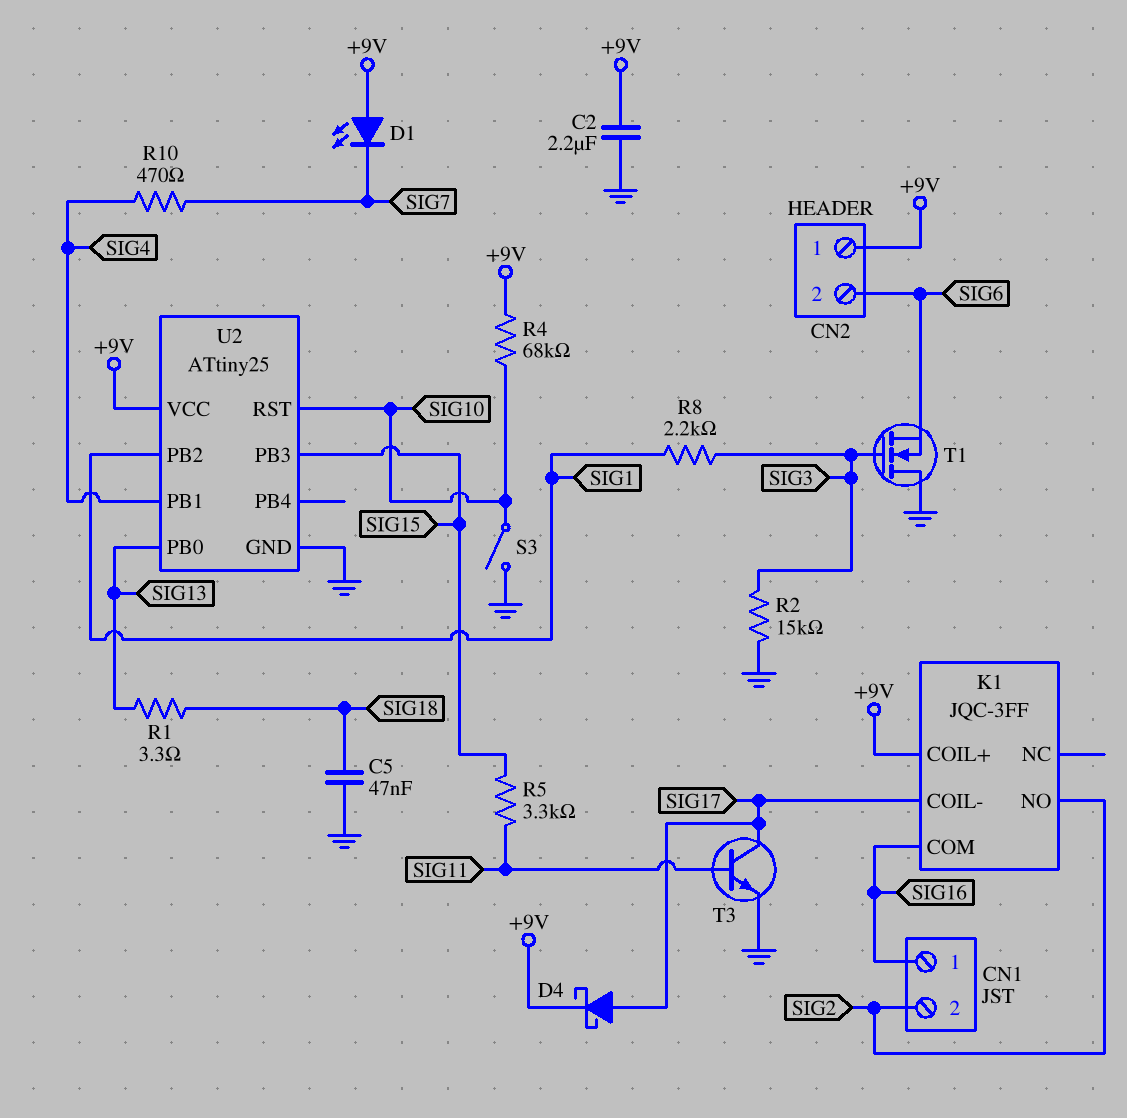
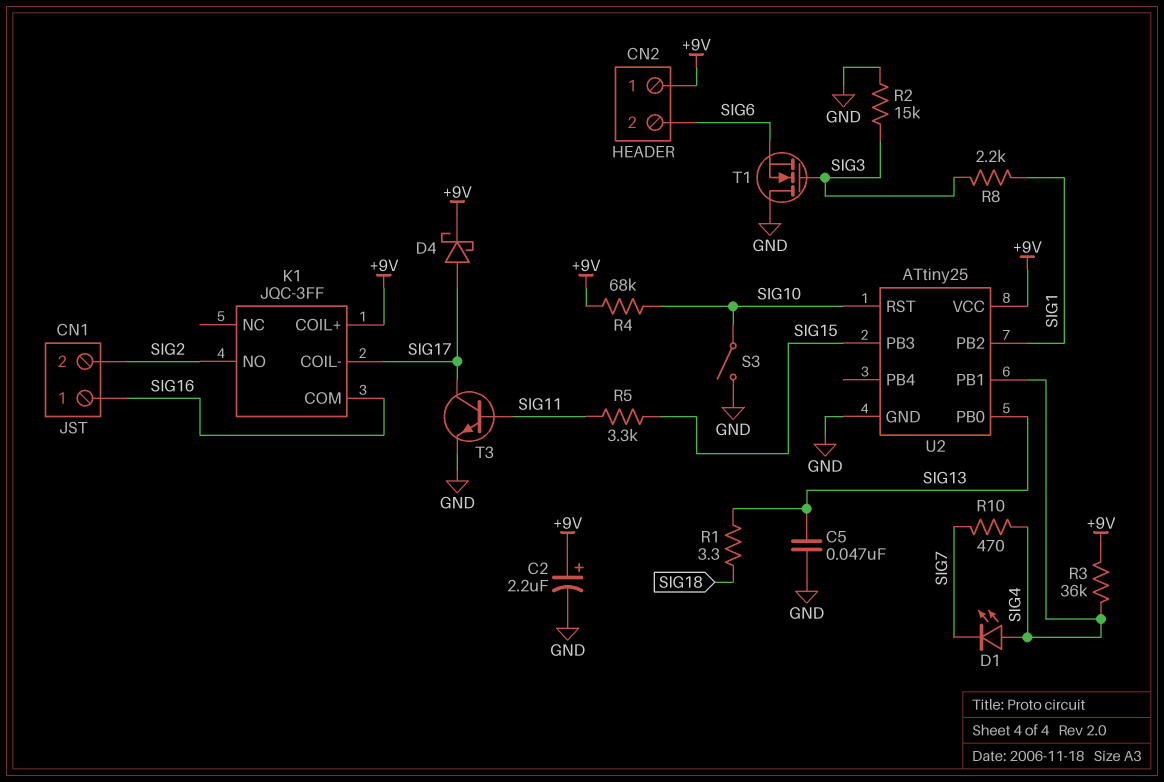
C2: 2.2uF (+9V, GND) -> 2.2uF (plus +9V, minus GND)
C5: 47nF (GND, SIG18) -> 47nF (GND, SIG13)
D1: LED (A +9V, K SIG7) -> LED (A SIG4, K SIG7)
R3: none -> 36k (+9V, SIG4)

